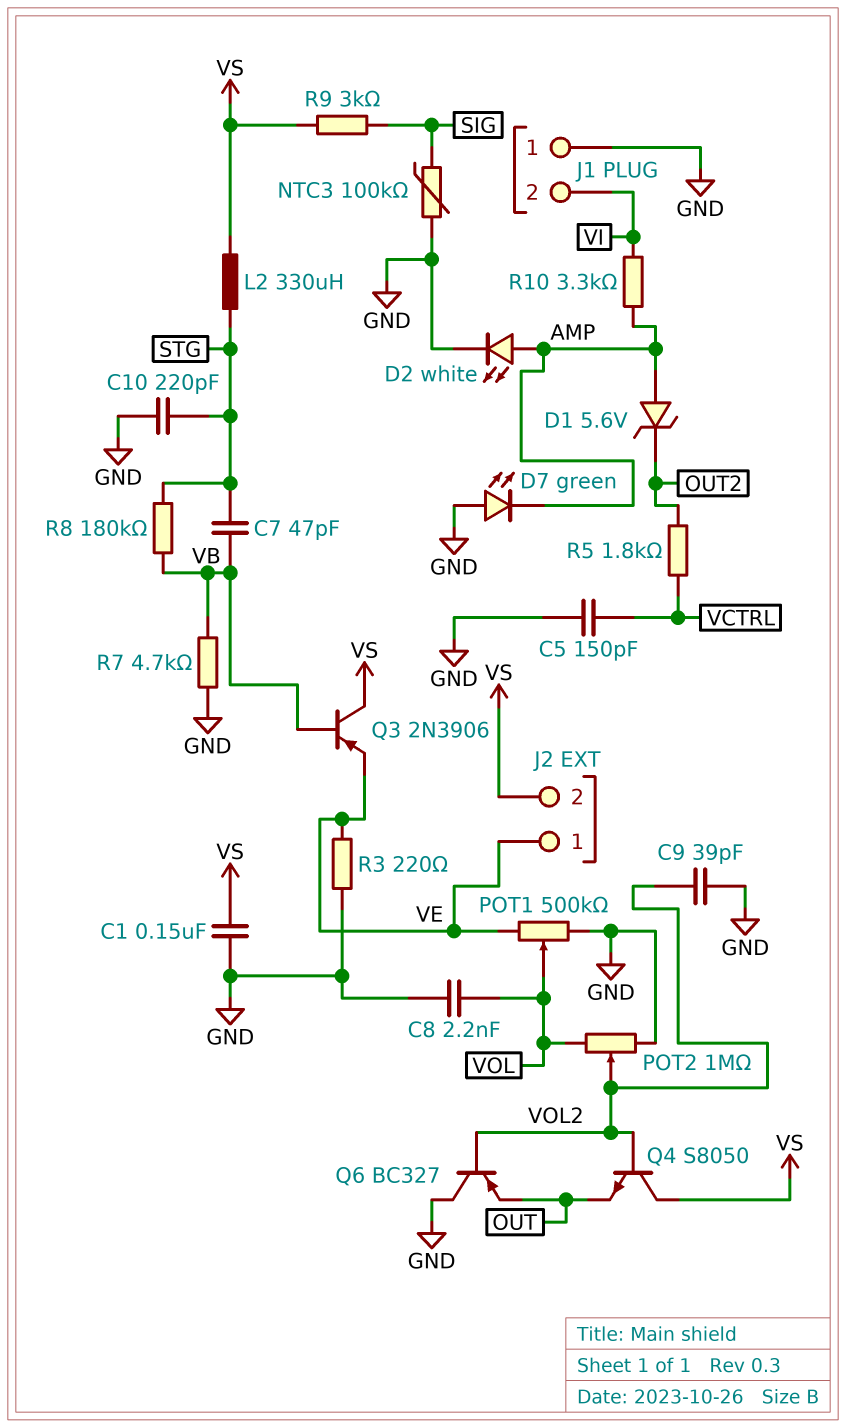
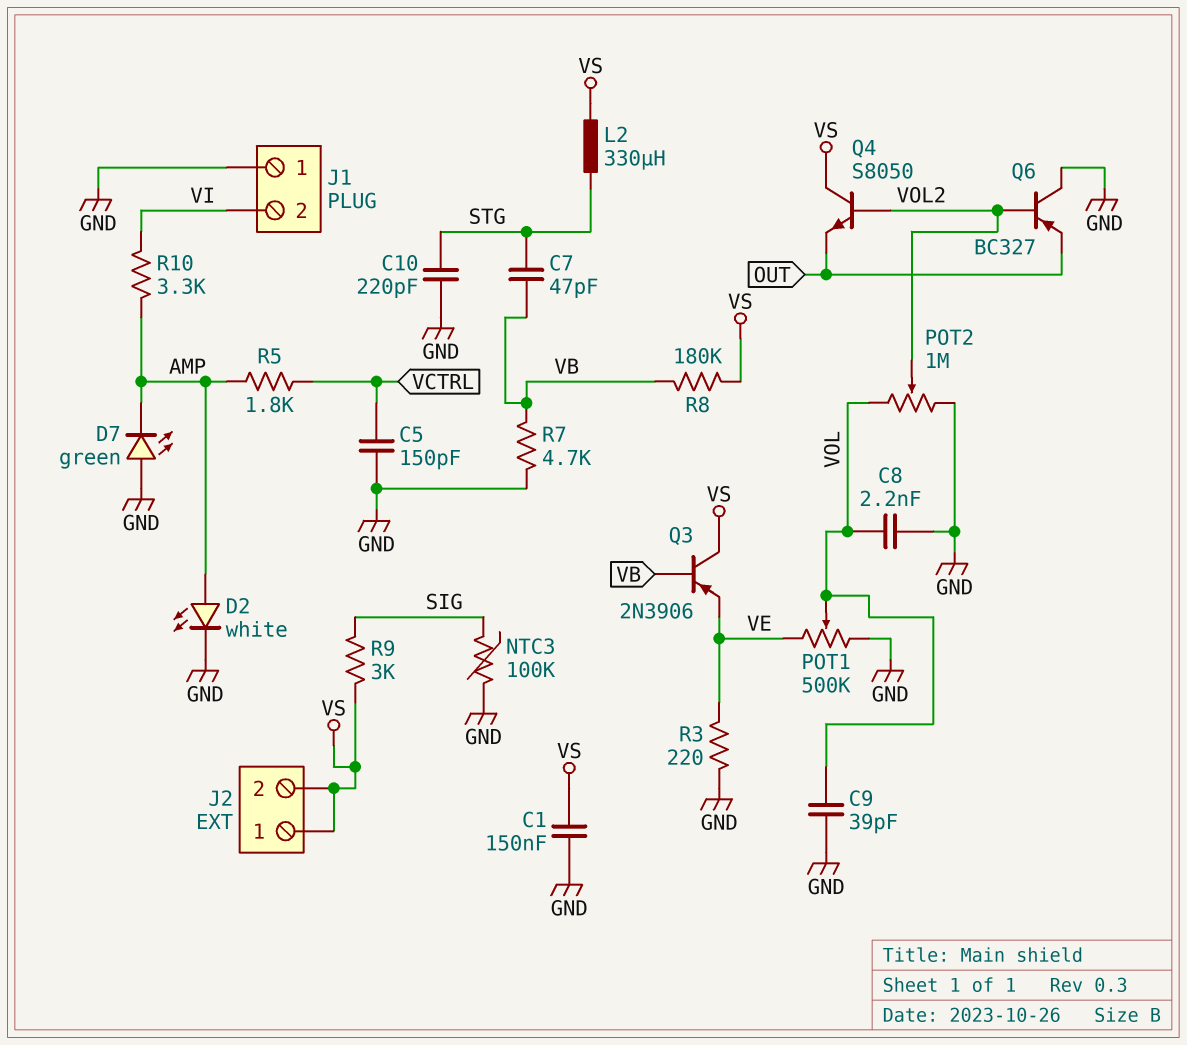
C9: 39pF (GND, VOL2) -> 39pF (GND, VOL)
D1: zener 5.6V (A AMP, K OUT2) -> none
J2 pin 1: VE -> VS
R5: 1.8k (OUT2, VCTRL) -> 1.8k (AMP, VCTRL)
R8: 180k (STG, VB) -> 180k (VB, VS)

